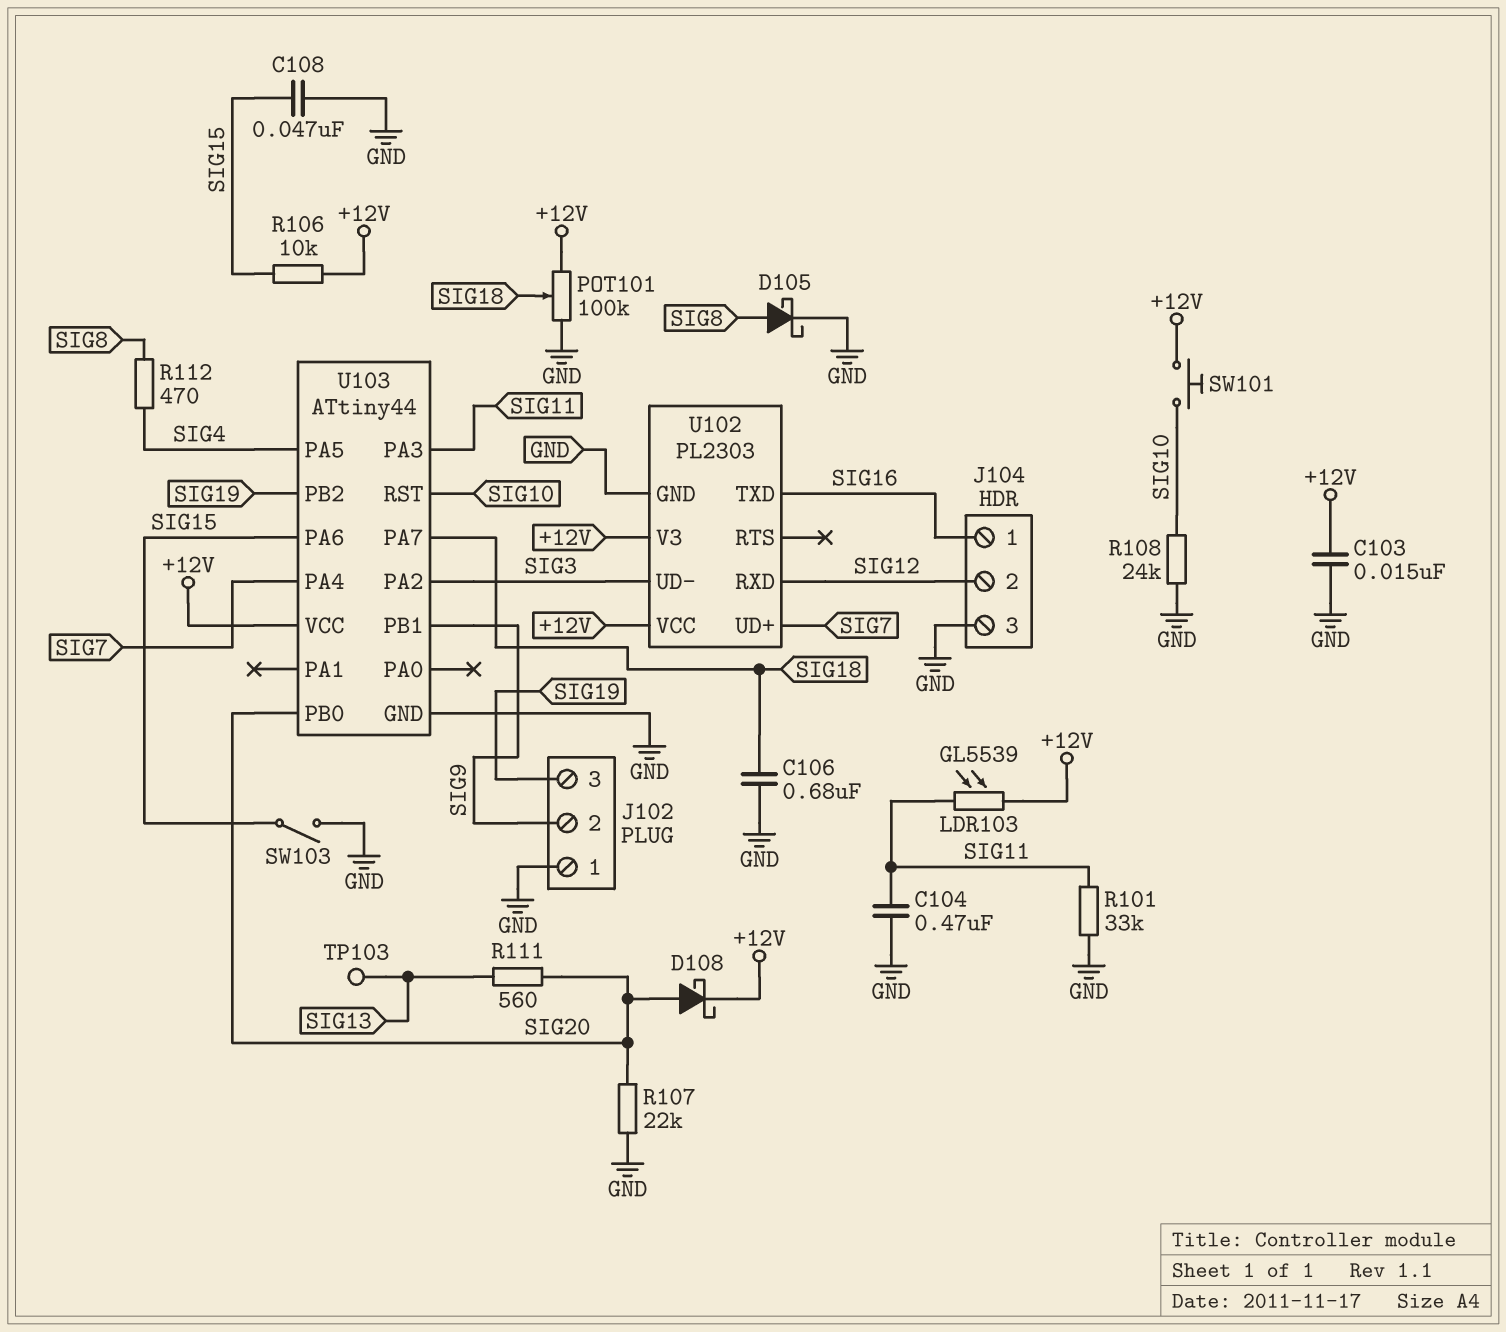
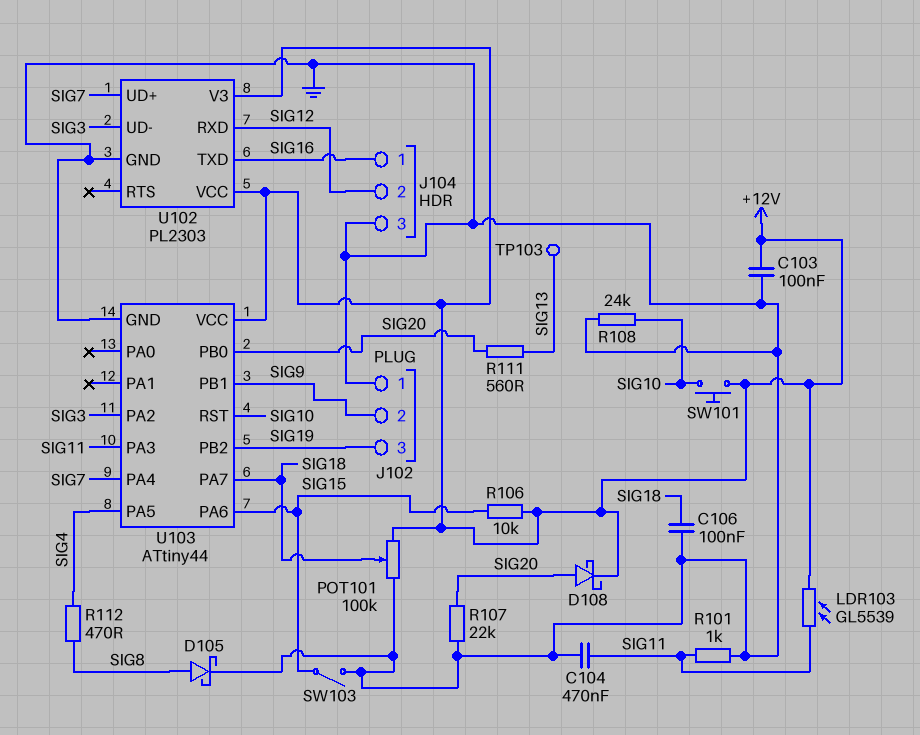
C103: 15nF (+12V, GND) -> 100nF (+12V, GND)
C106: 680nF (GND, SIG18) -> 100nF (GND, SIG18)
C108: 47nF (GND, SIG15) -> none
R101: 33k (GND, SIG11) -> 1k (GND, SIG11)

